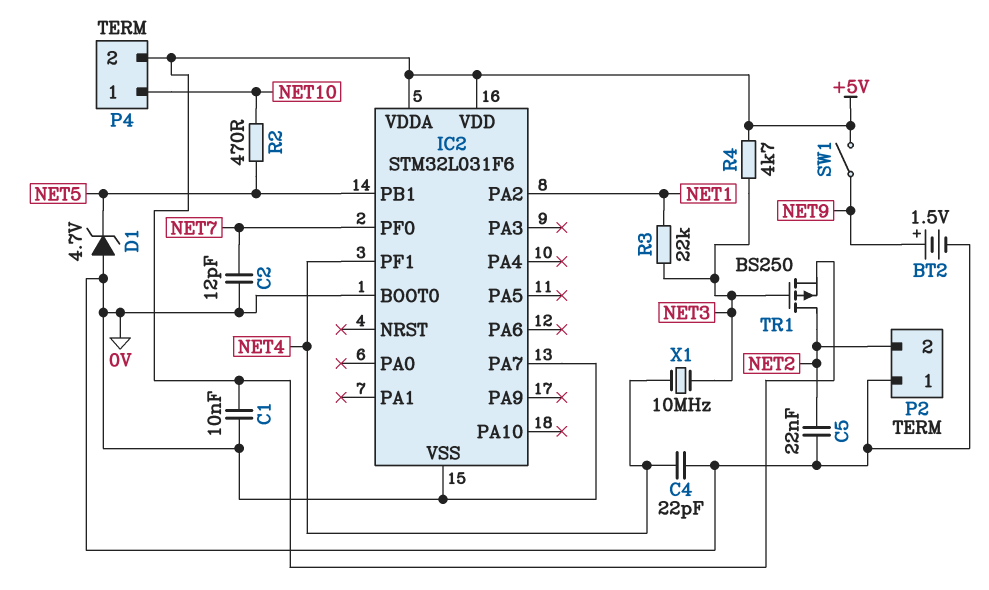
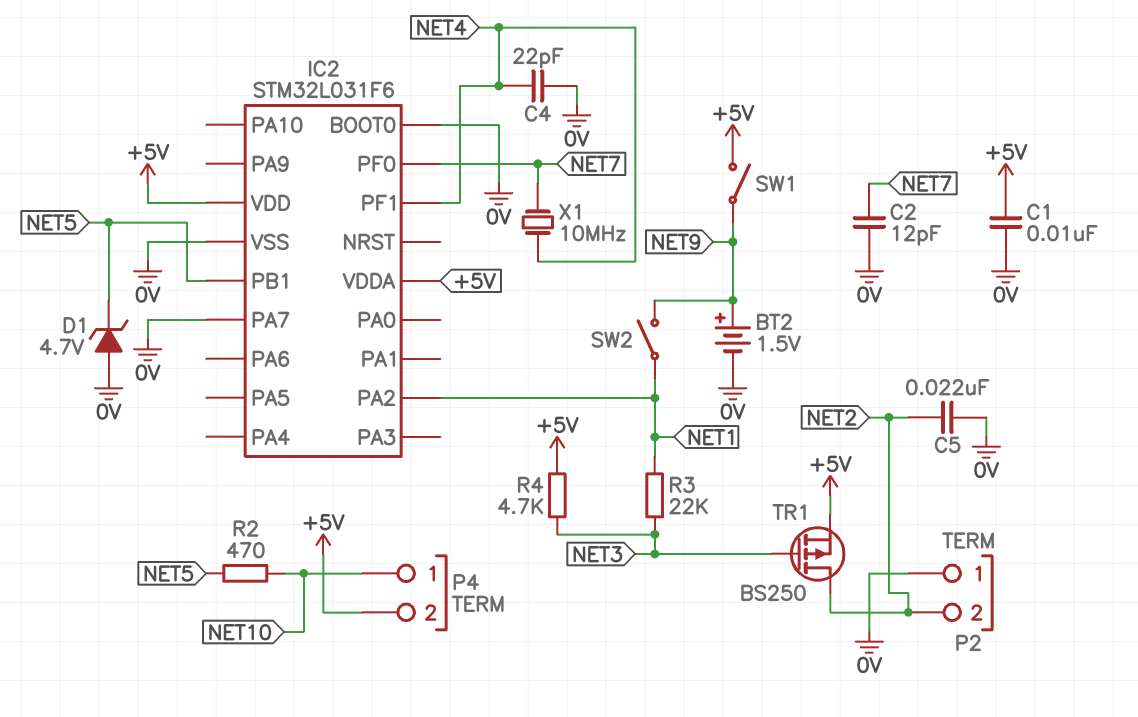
SW2: none -> switch (NET1, NET9)
X1: 10MHz (NET3, NET4) -> 10MHz (NET4, NET7)

